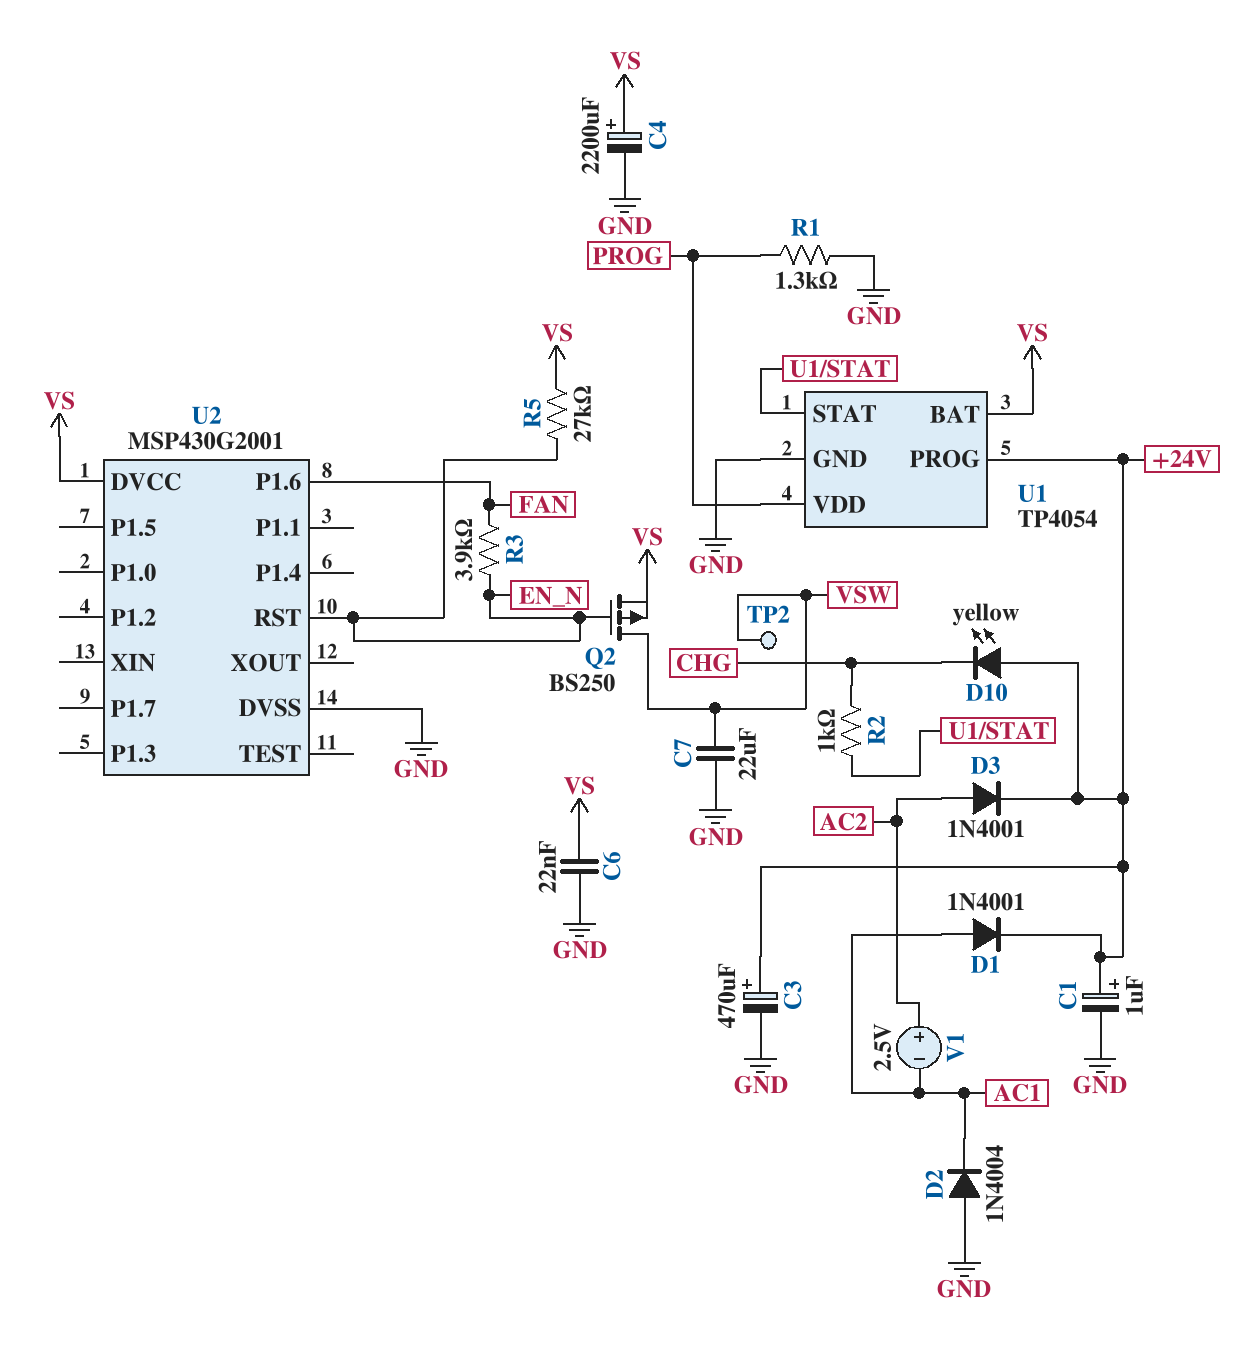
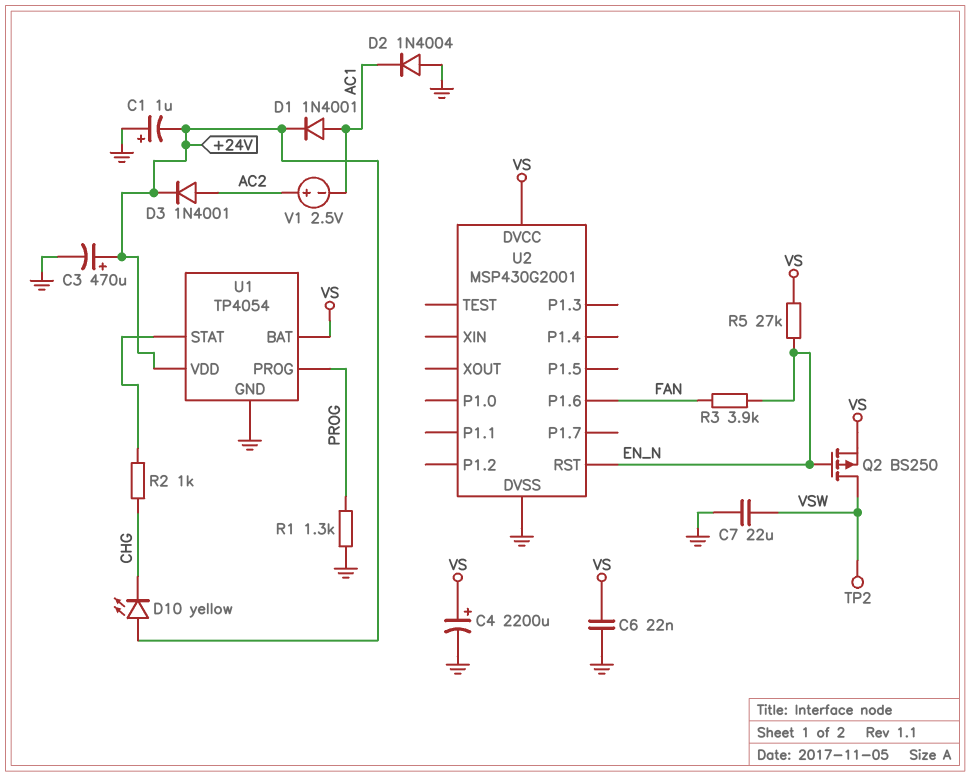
C1: 1uF (plus +24V, minus GND) -> 1uF (plus GND, minus +24V)
U1 pin PROG: +24V -> PROG
U1 pin VDD: PROG -> +24V

